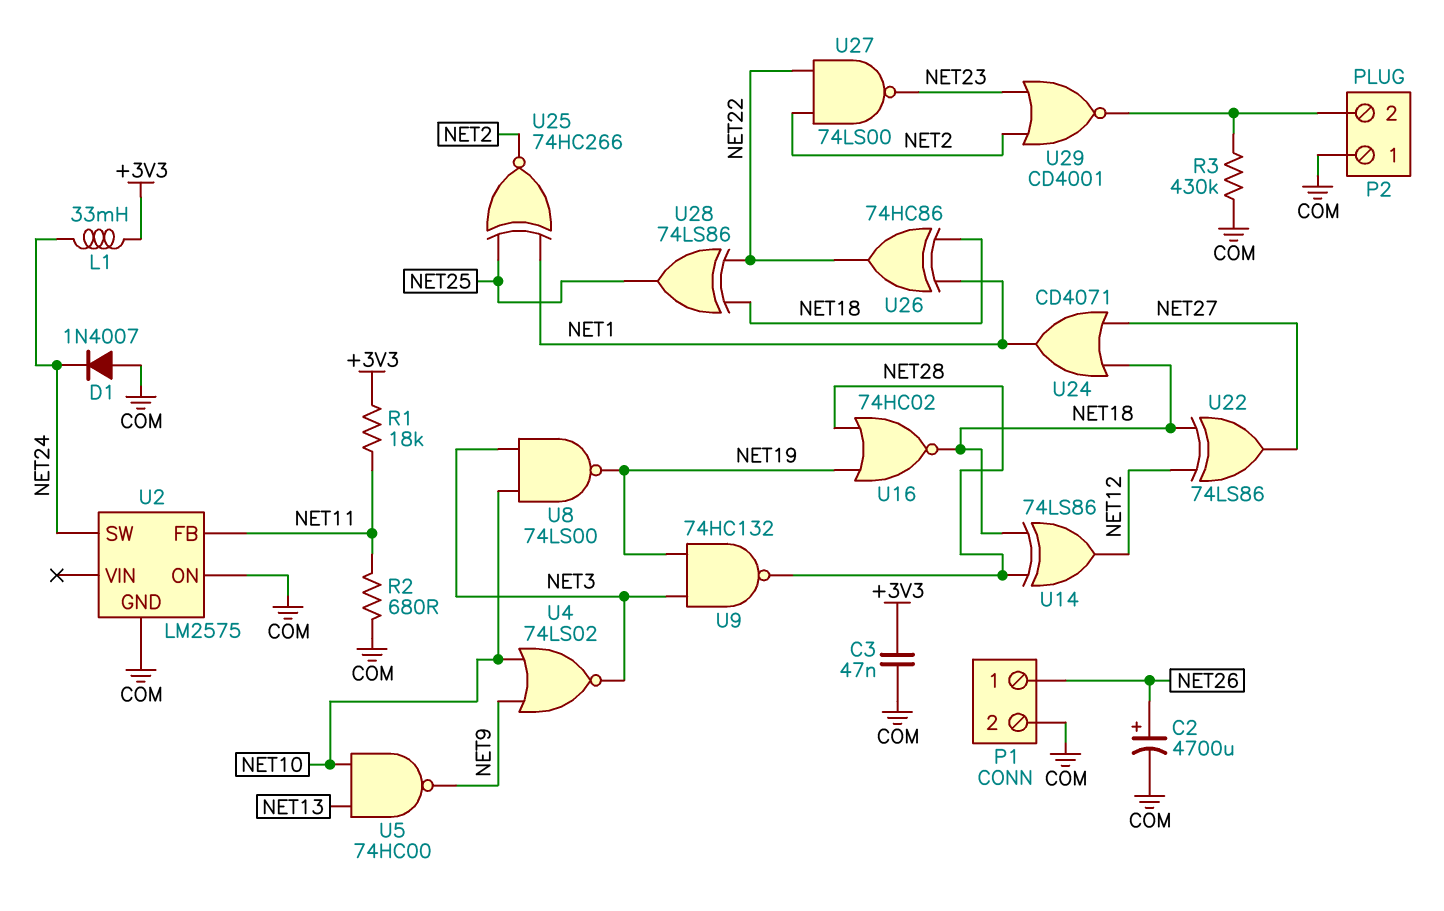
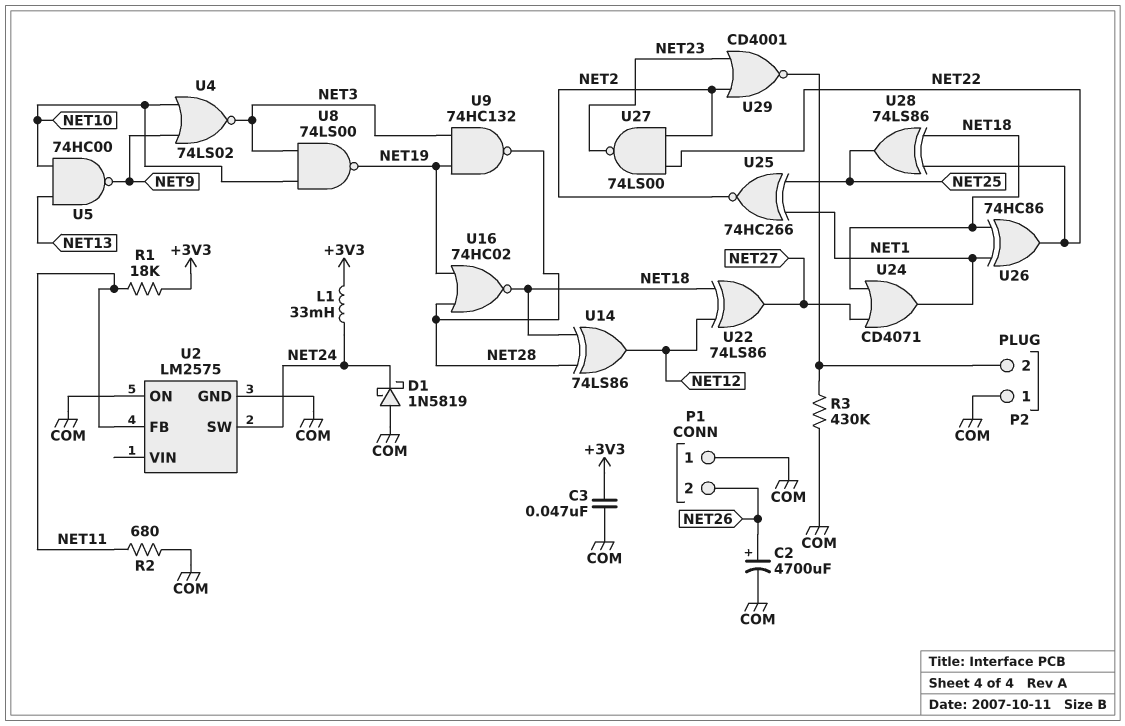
D1: diode 1N4007 (A COM, K NET24) -> schottky 1N5819 (A COM, K NET24)
P1 pin 1: NET26 -> COM
P1 pin 2: COM -> NET26

